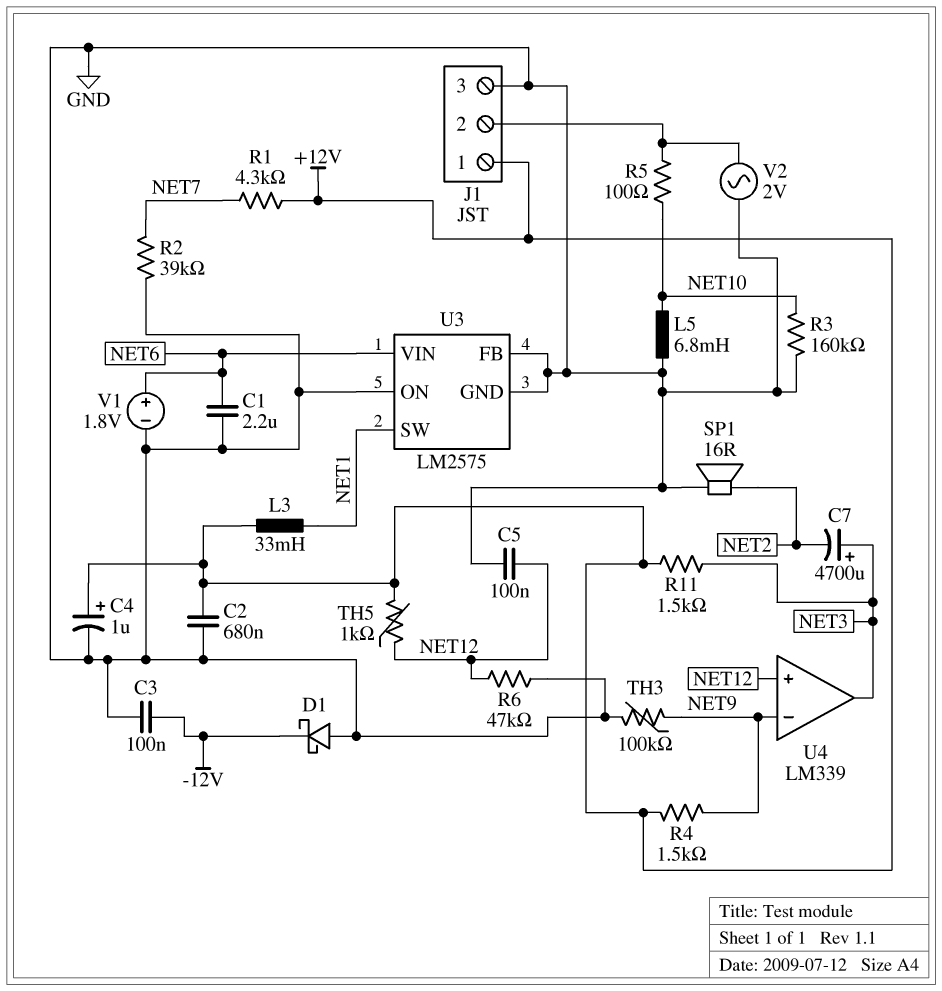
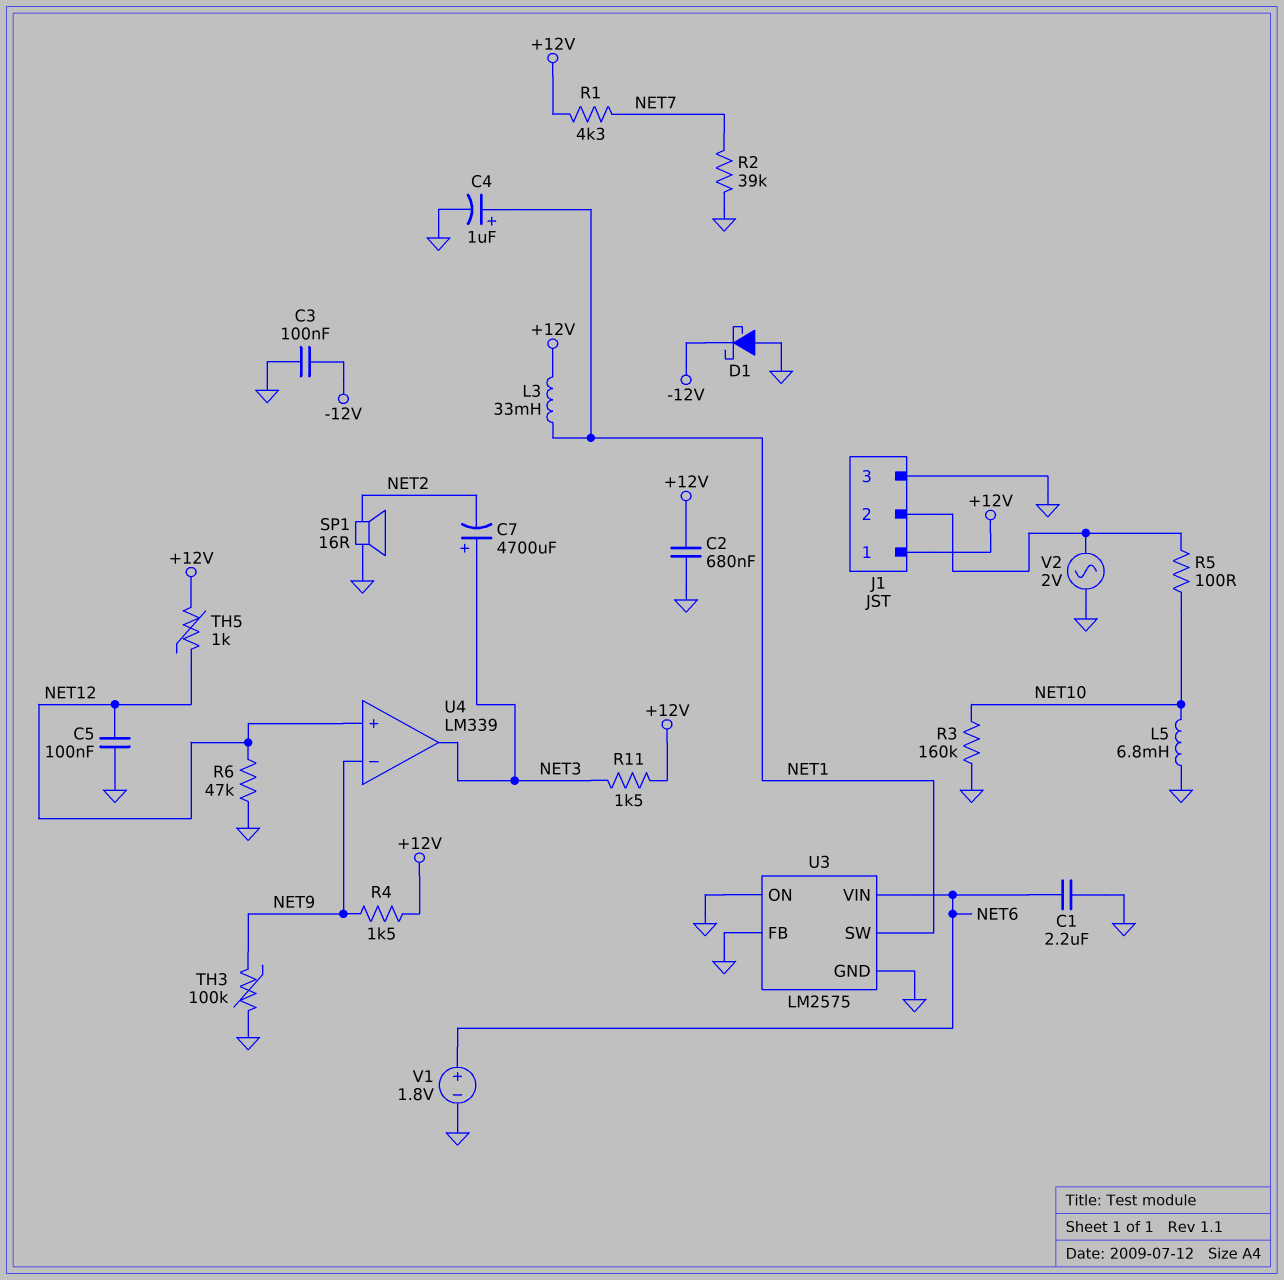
C4: 1uF (plus +12V, minus GND) -> 1uF (plus NET1, minus GND)

